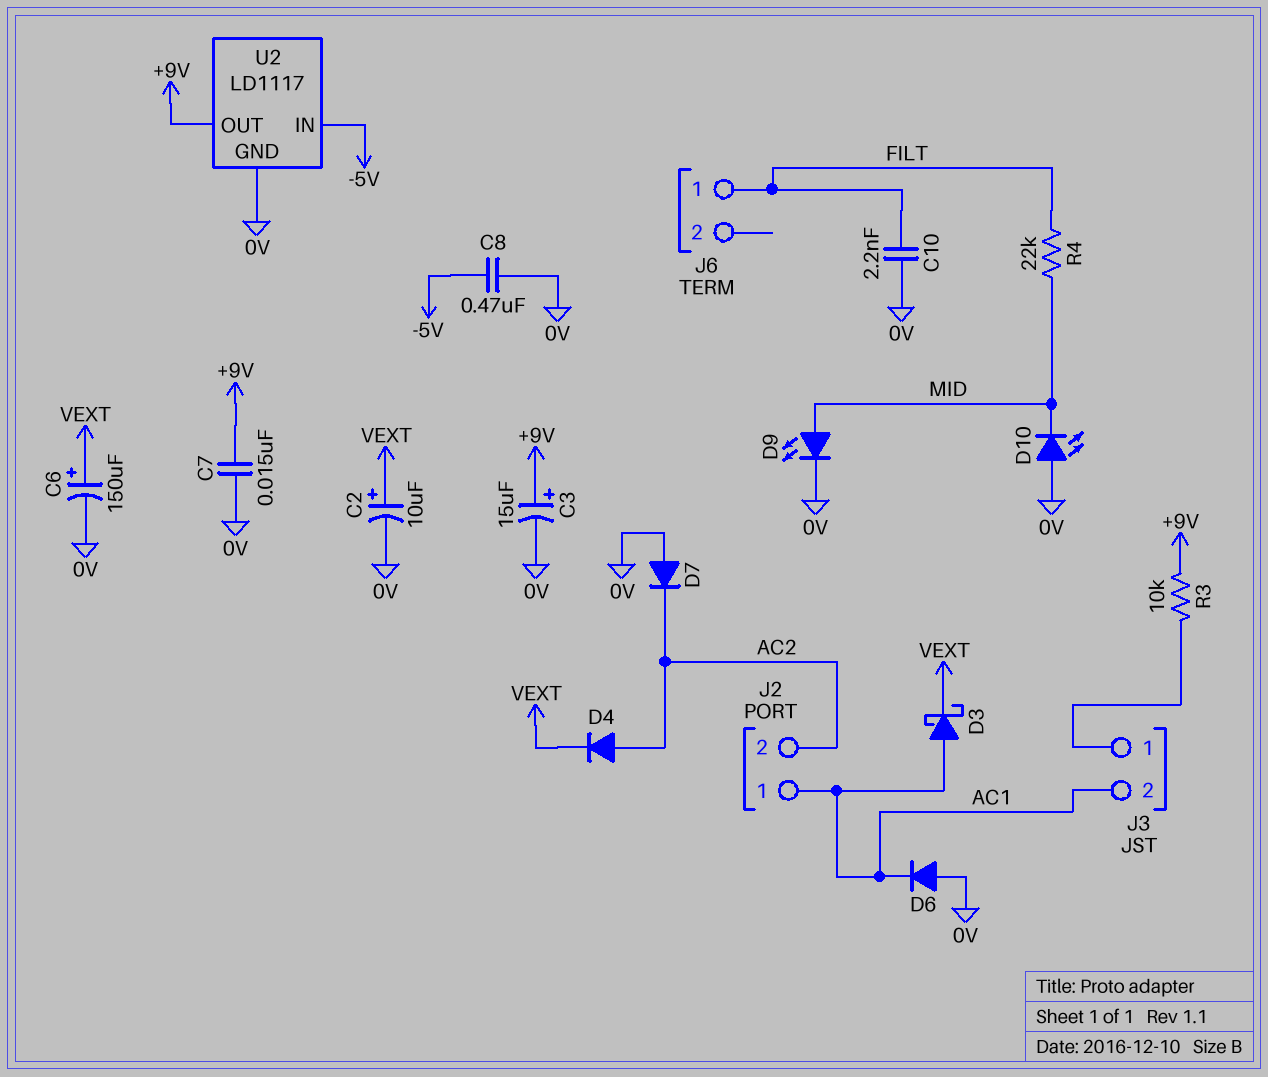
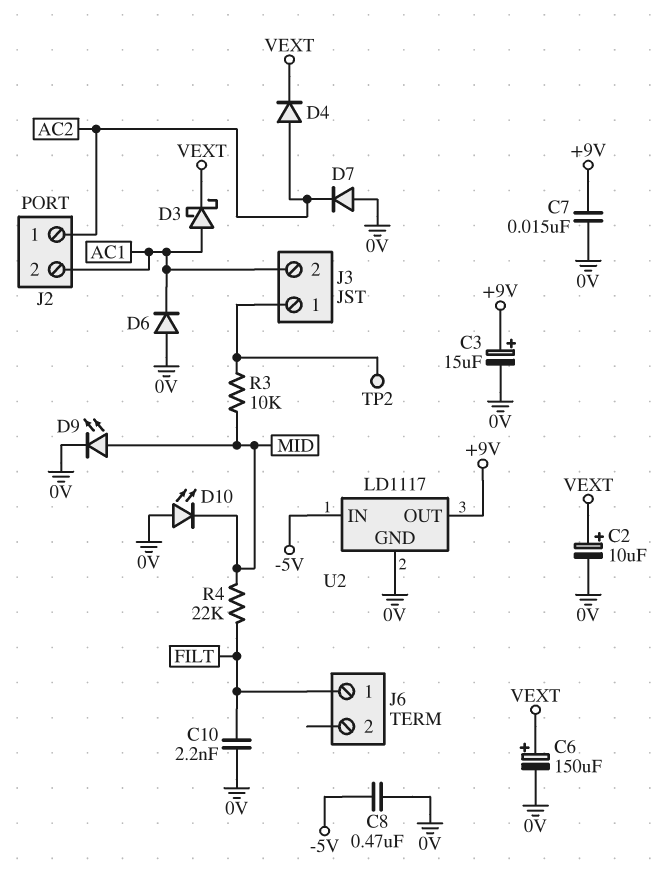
J2 pin 1: AC1 -> AC2
J2 pin 2: AC2 -> AC1
R3: 10k (+9V, J3/1) -> 10k (J3/1, MID)
TP2: none -> test point (J3/1)

